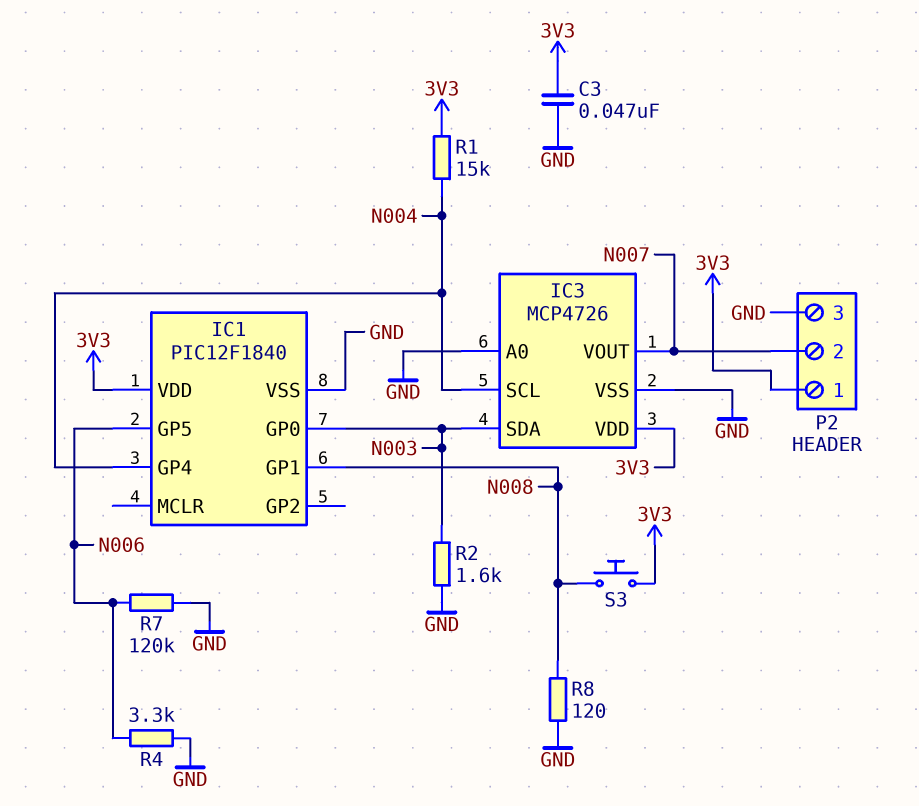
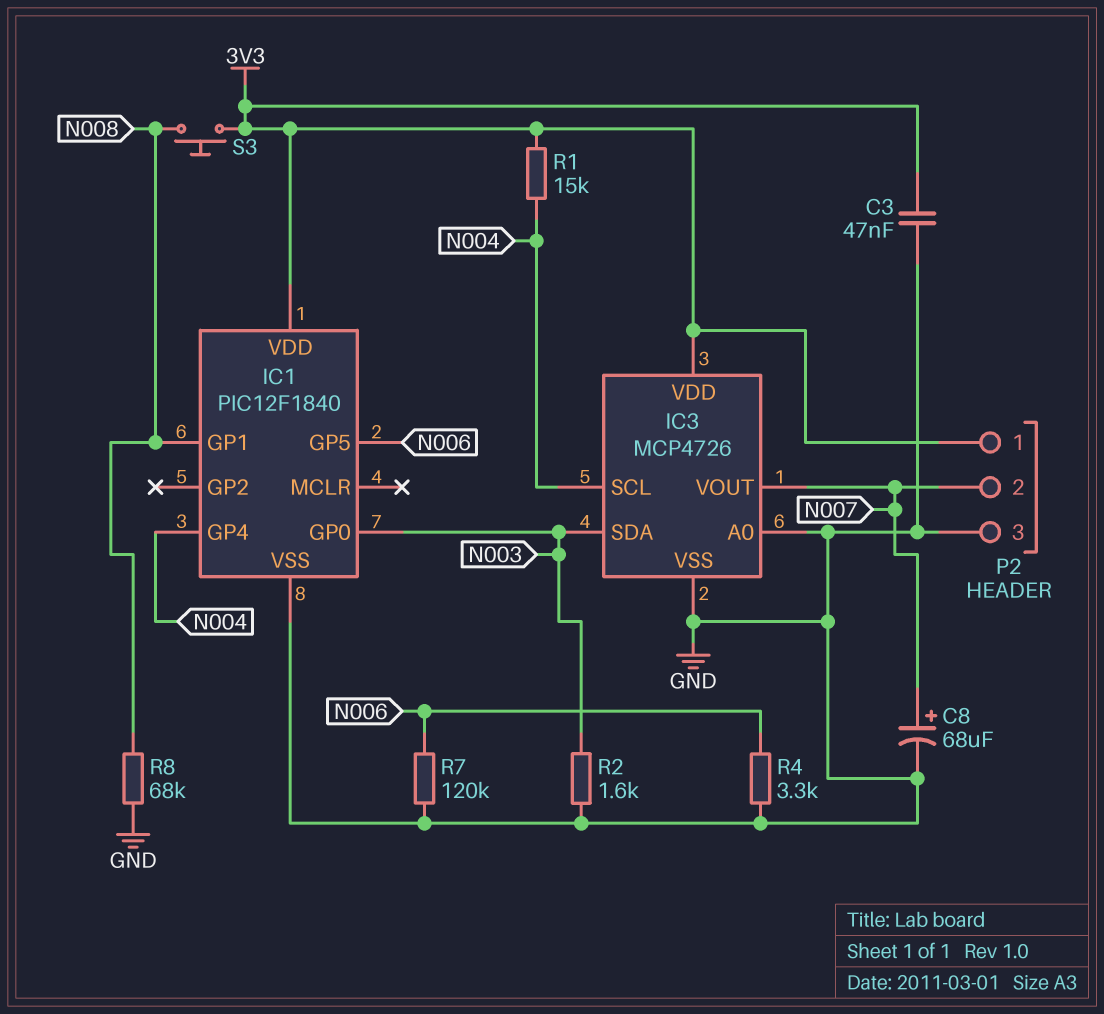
C8: none -> 68uF (plus N007, minus GND)
R8: 120 (GND, N008) -> 68k (GND, N008)

